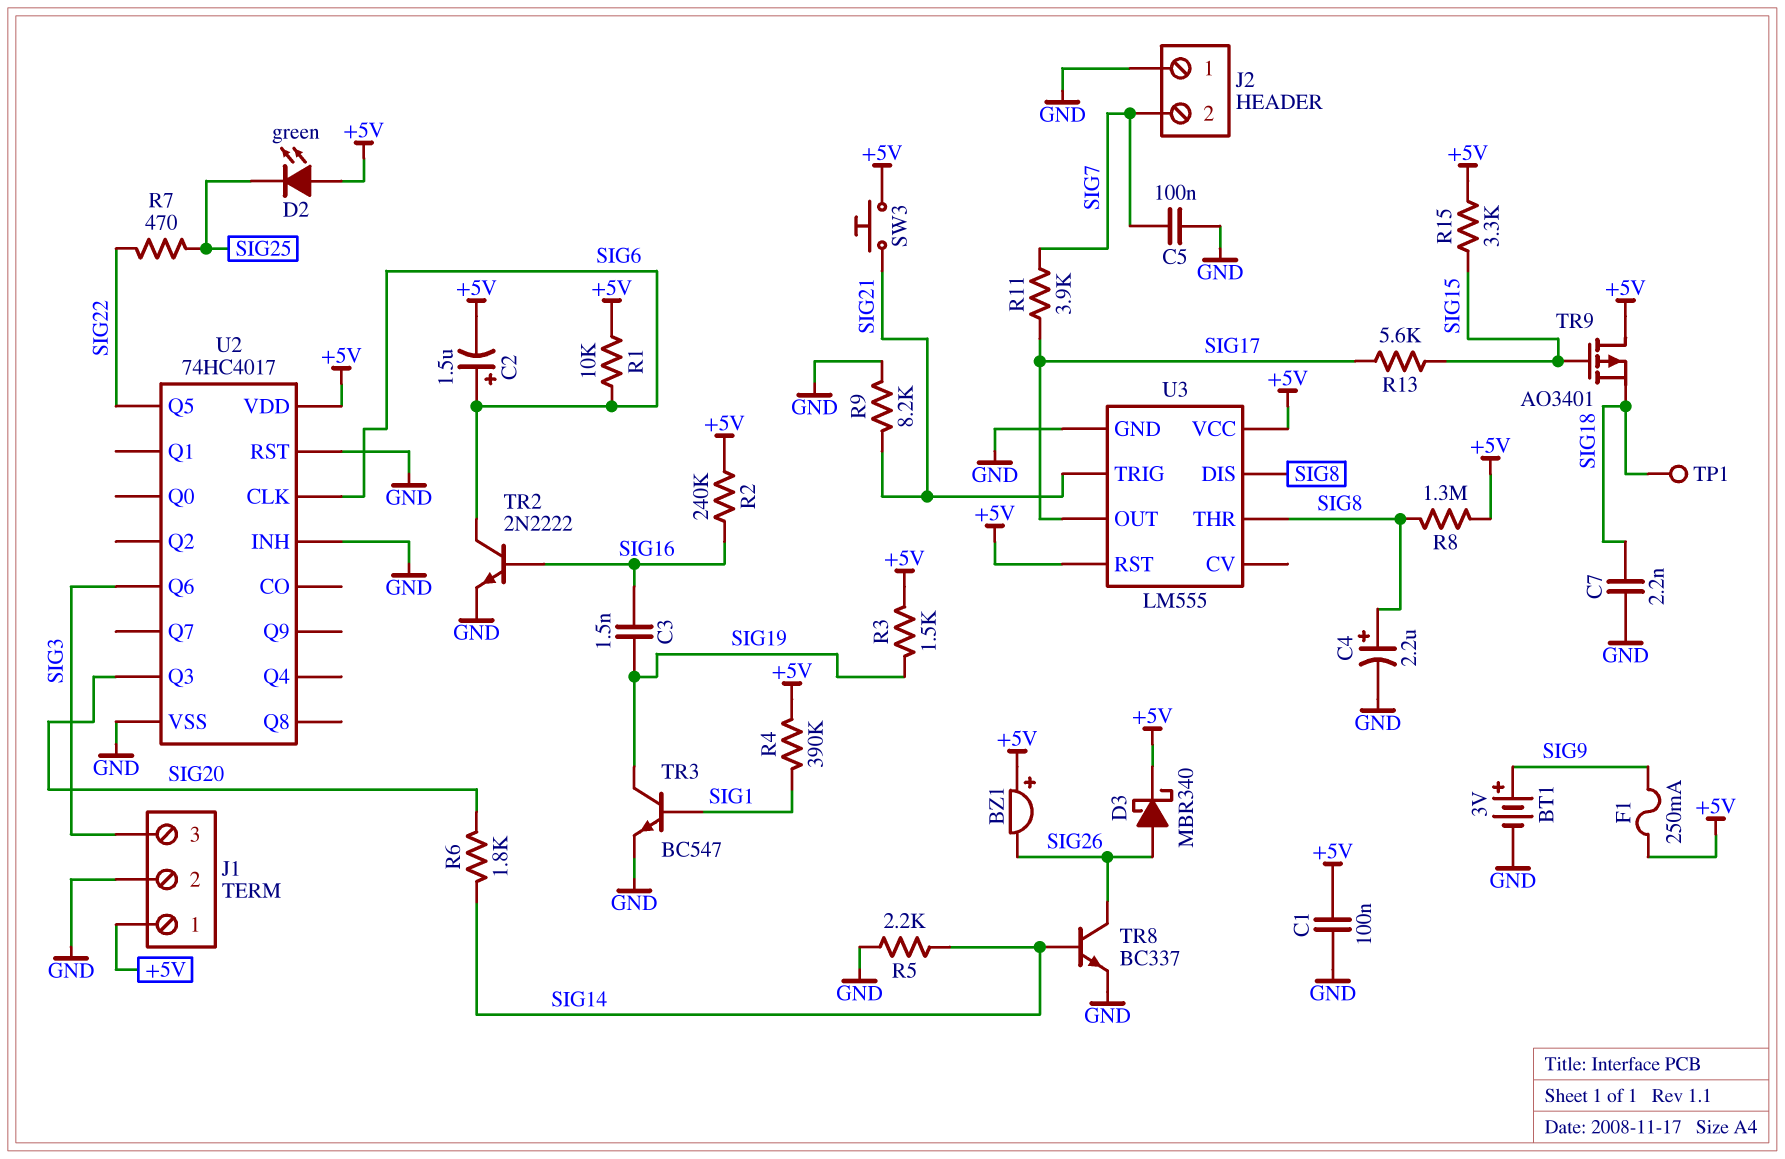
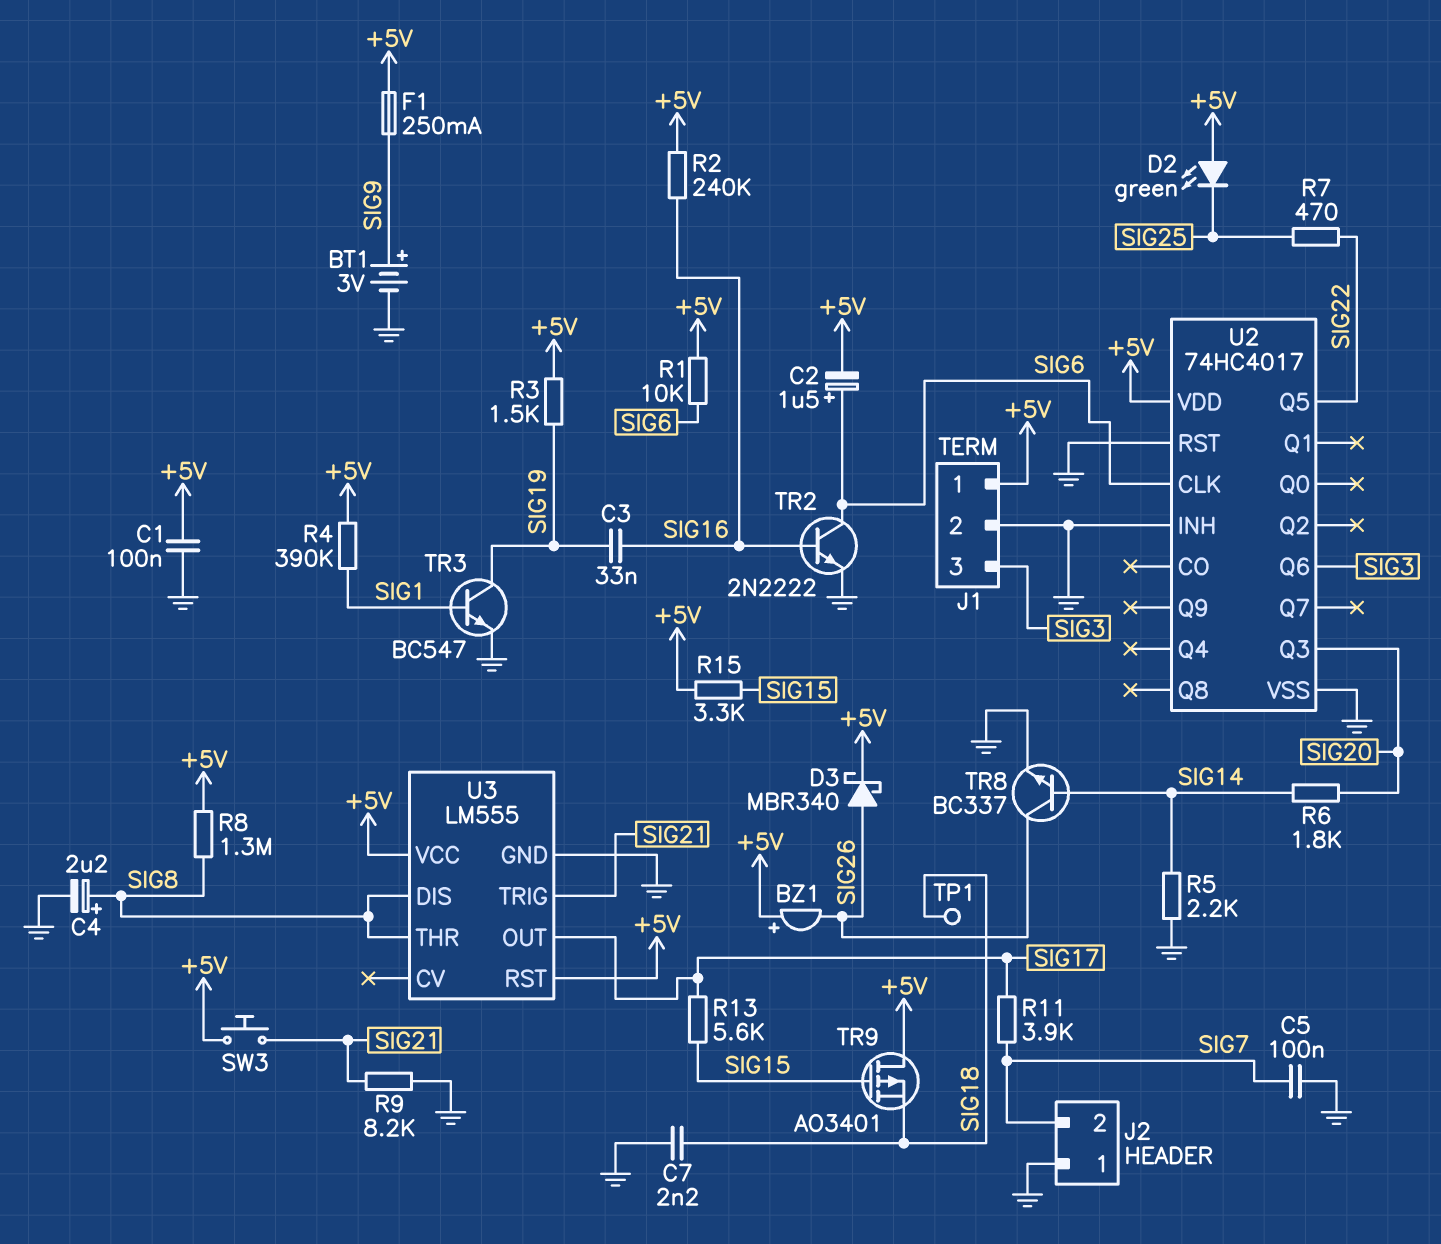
C3: 1.5nF (SIG16, SIG19) -> 33nF (SIG16, SIG19)

